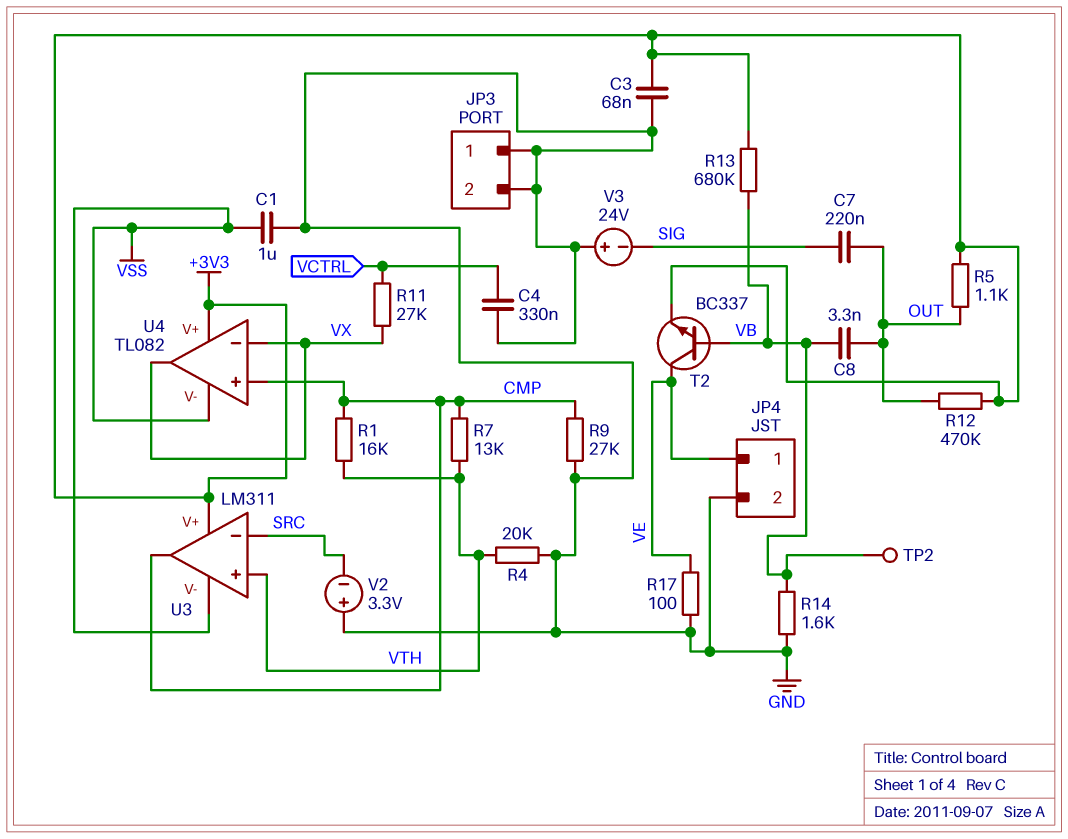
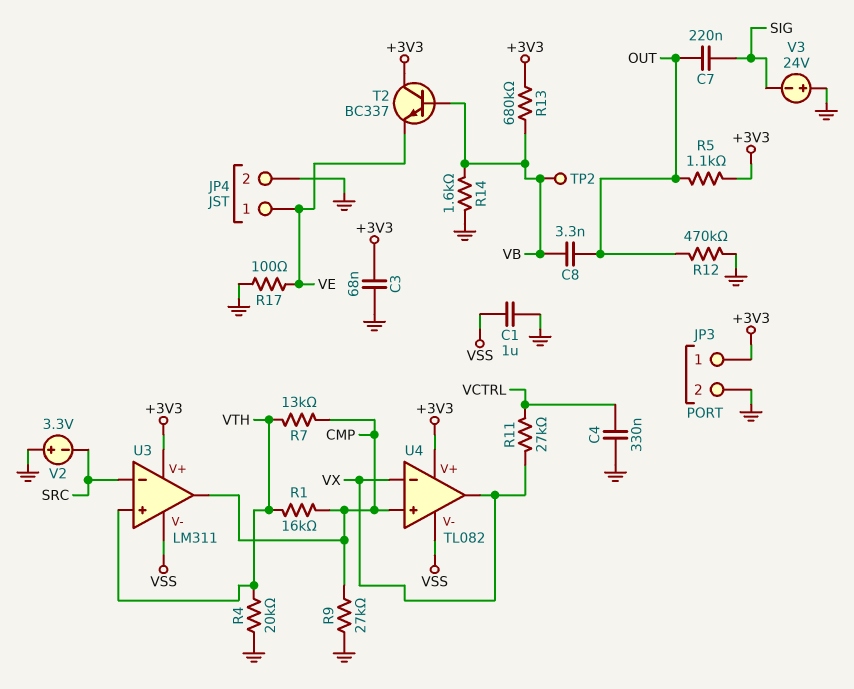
JP3 pin 1: GND -> +3V3
R12: 470k (+3V3, OUT) -> 470k (GND, OUT)
T2: NPN BC337 (B VB, C VE, E +3V3) -> NPN BC337 (B VB, C +3V3, E VE)

